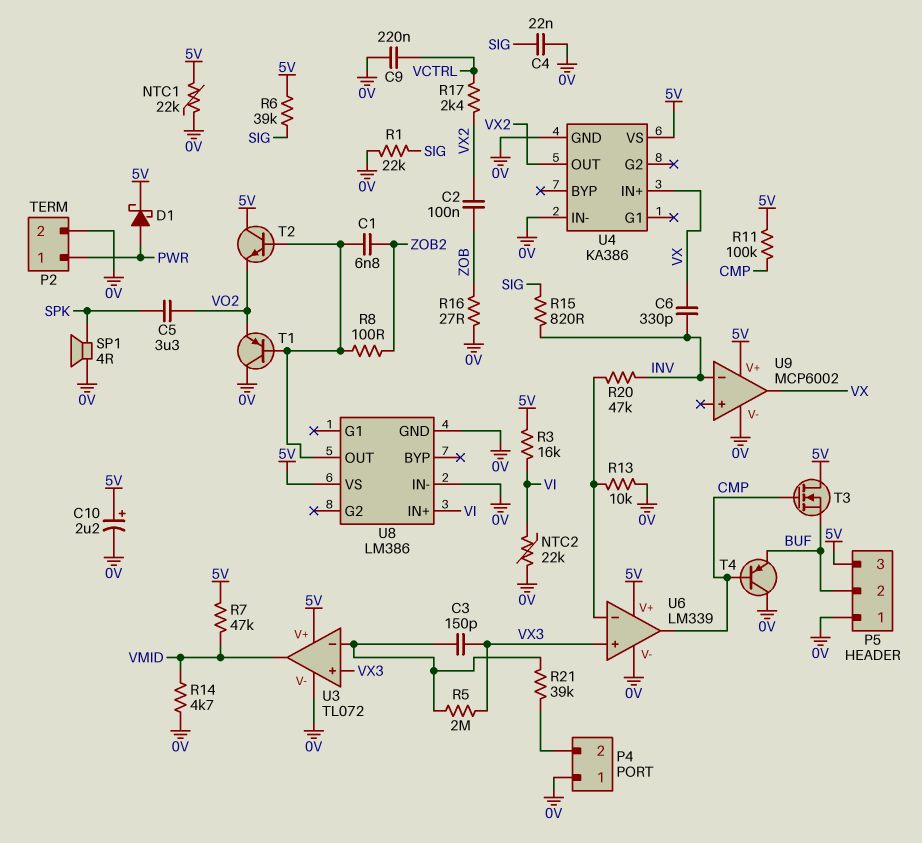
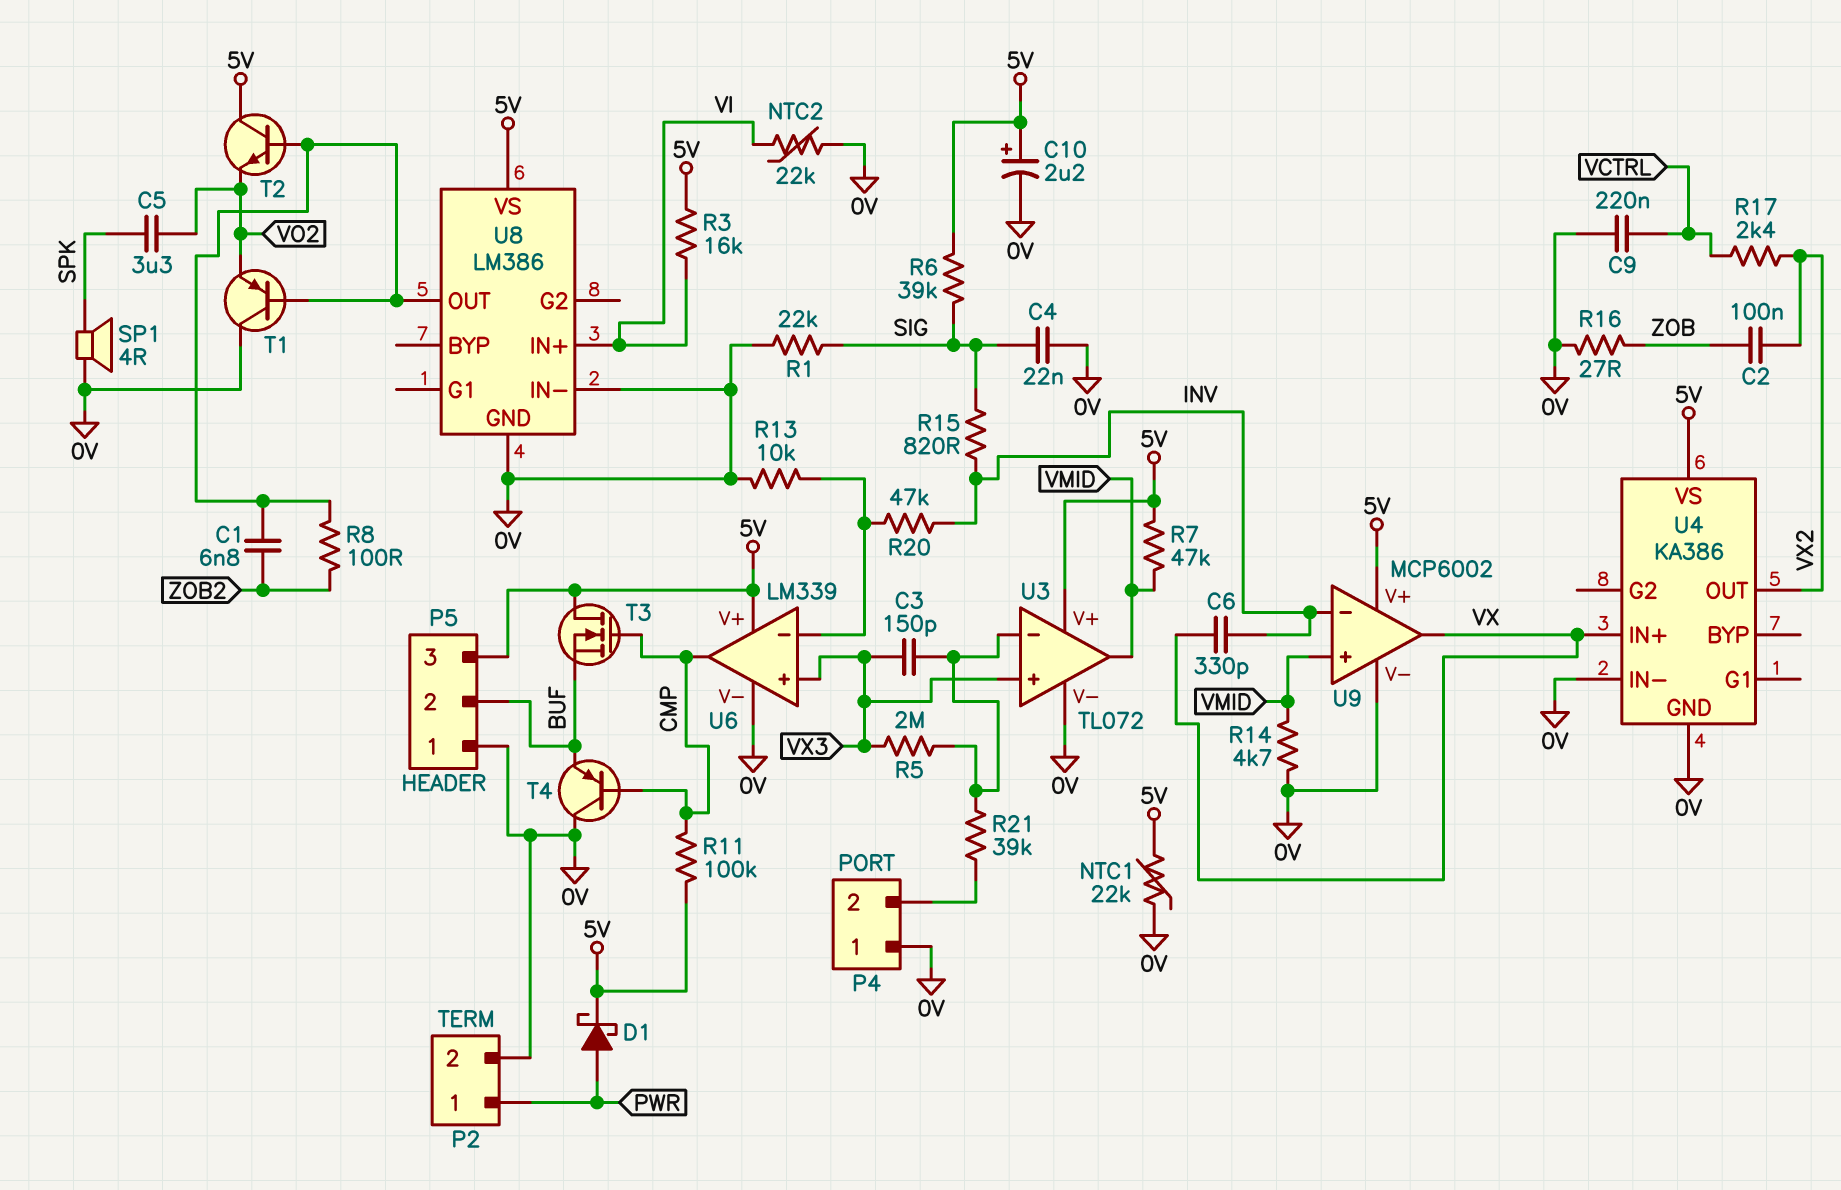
U9 pin in+: none -> VMID

